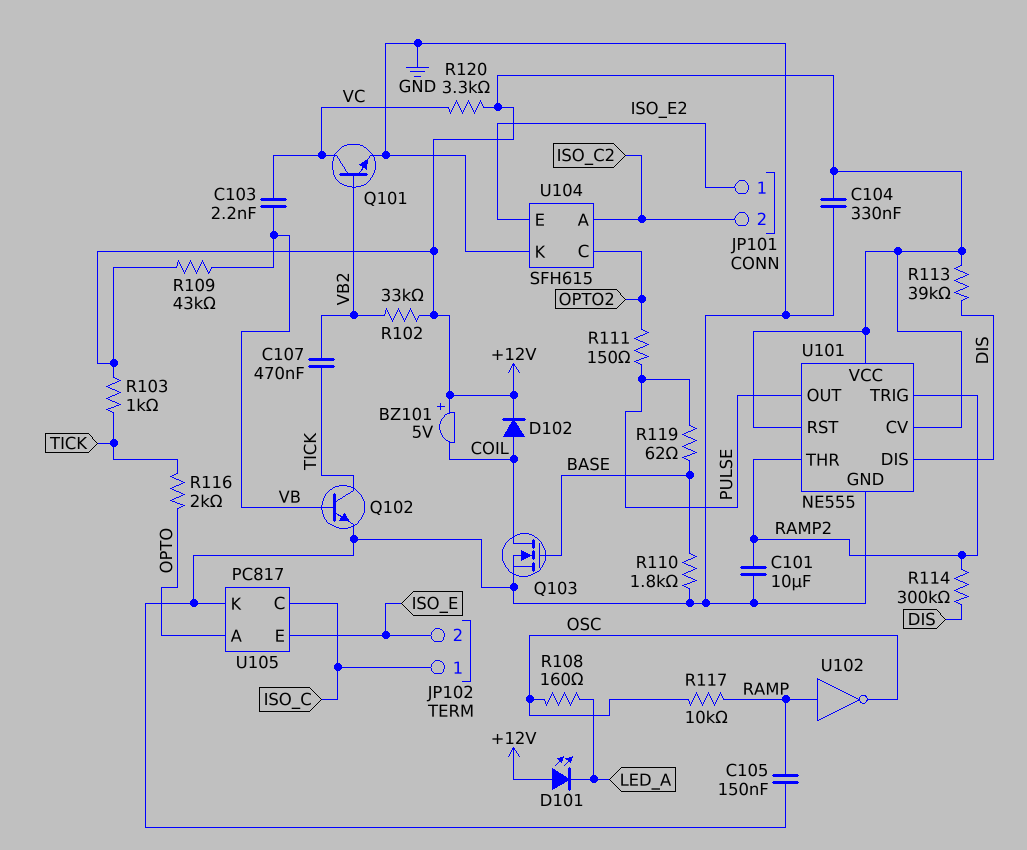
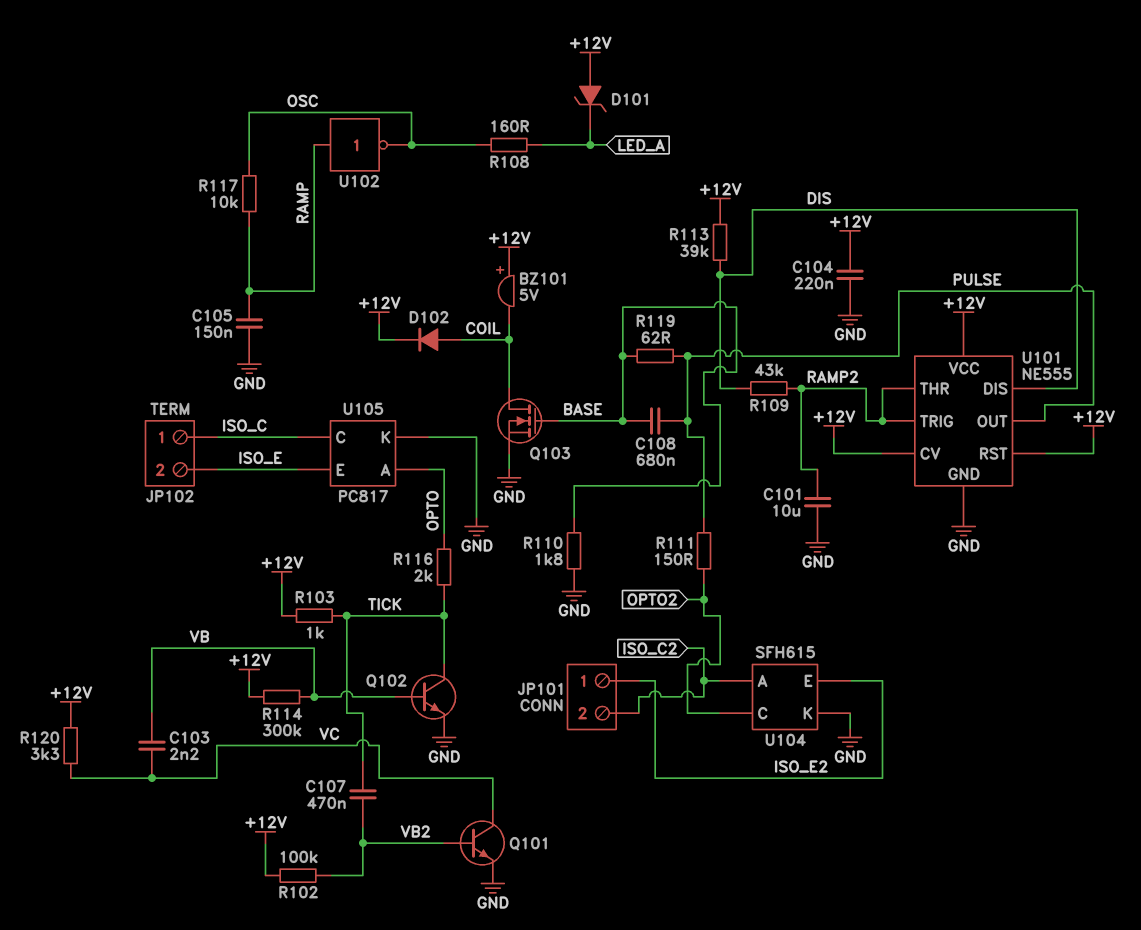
C104: 330nF (+12V, GND) -> 220nF (+12V, GND)
C108: none -> 680nF (BASE, PULSE)
D101: LED (A +12V, K LED_A) -> zener (A +12V, K LED_A)
R102: 33k (+12V, VB2) -> 100k (+12V, VB2)
R109: 43k (+12V, VB) -> 43k (DIS, RAMP2)
R114: 300k (DIS, RAMP2) -> 300k (+12V, VB)

